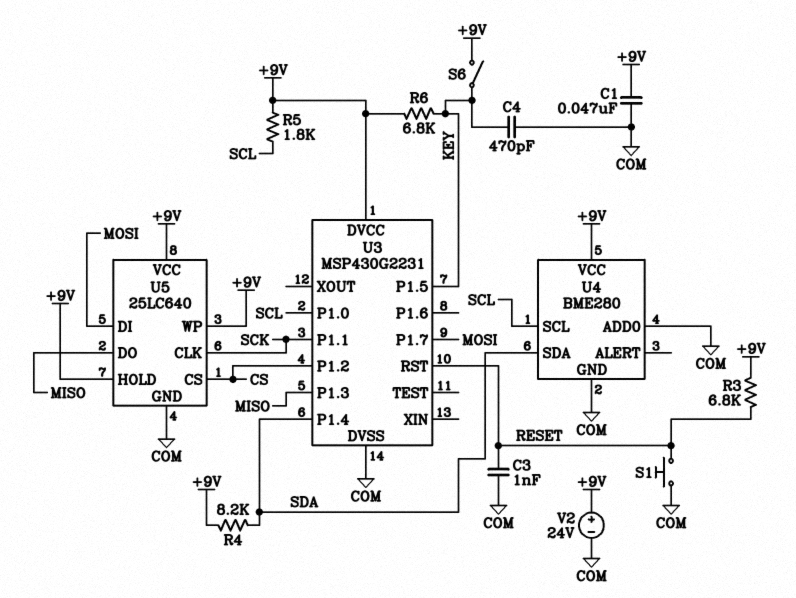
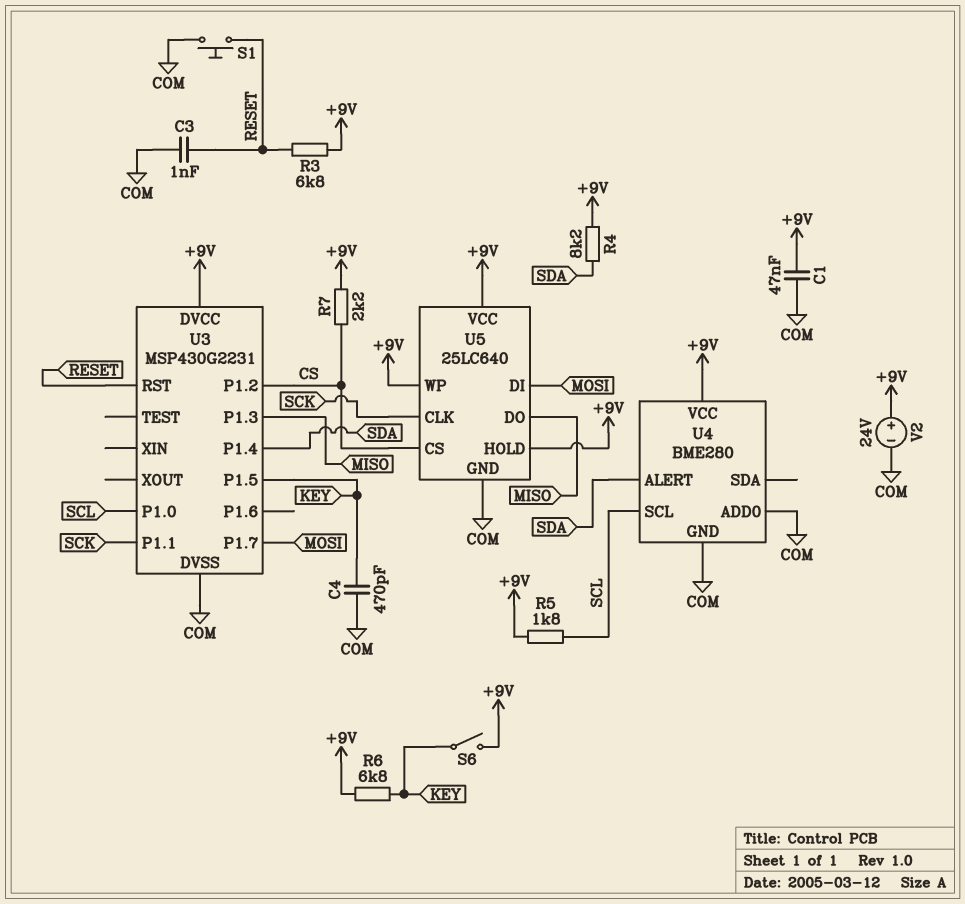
R7: none -> 2.2k (+9V, CS)
U4 pin ALERT: none -> SDA
U4 pin SDA: SDA -> none

